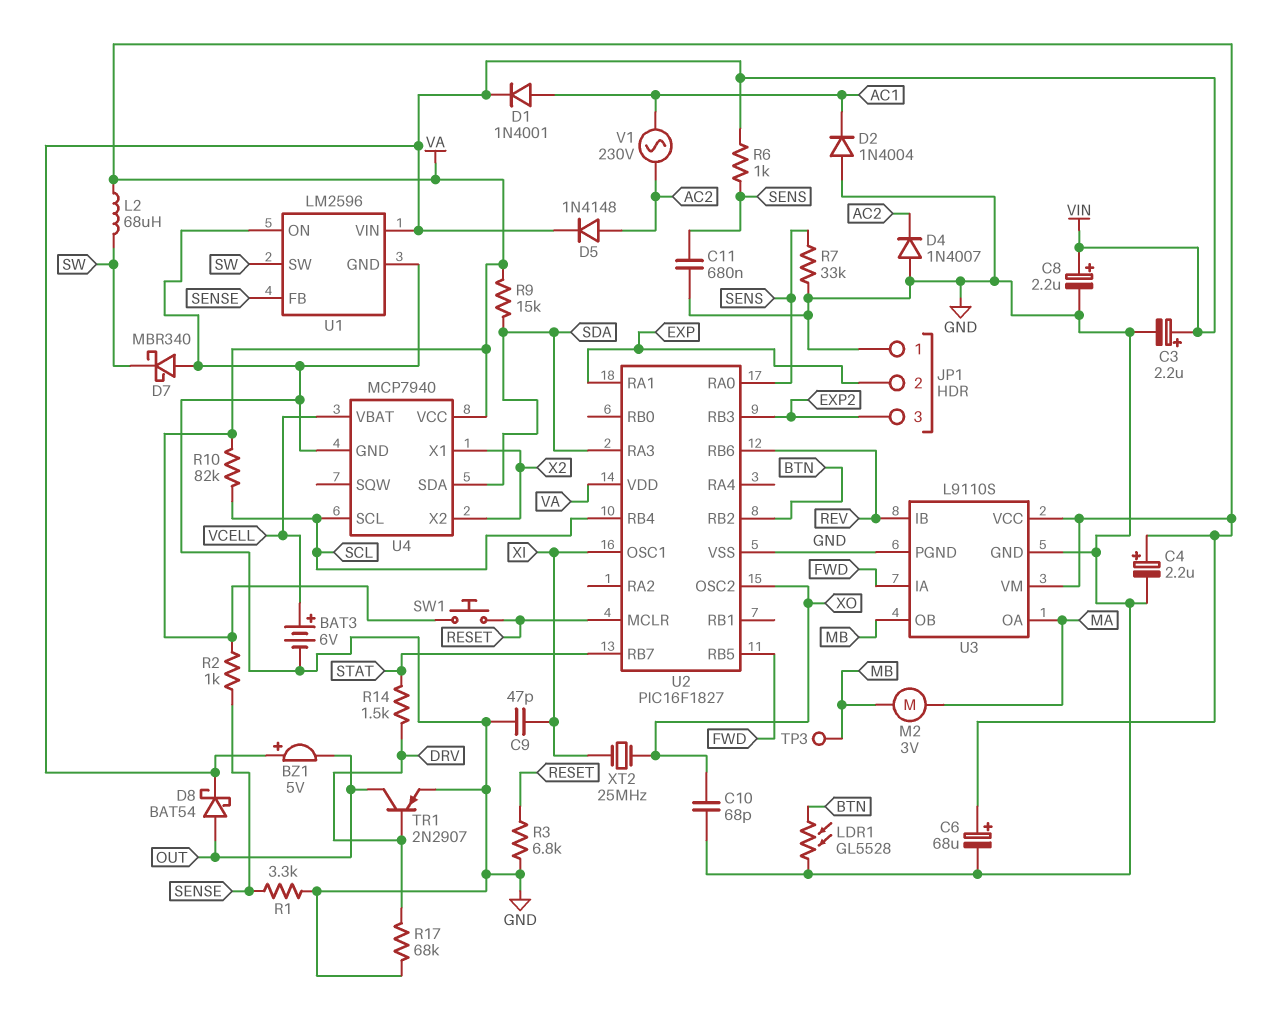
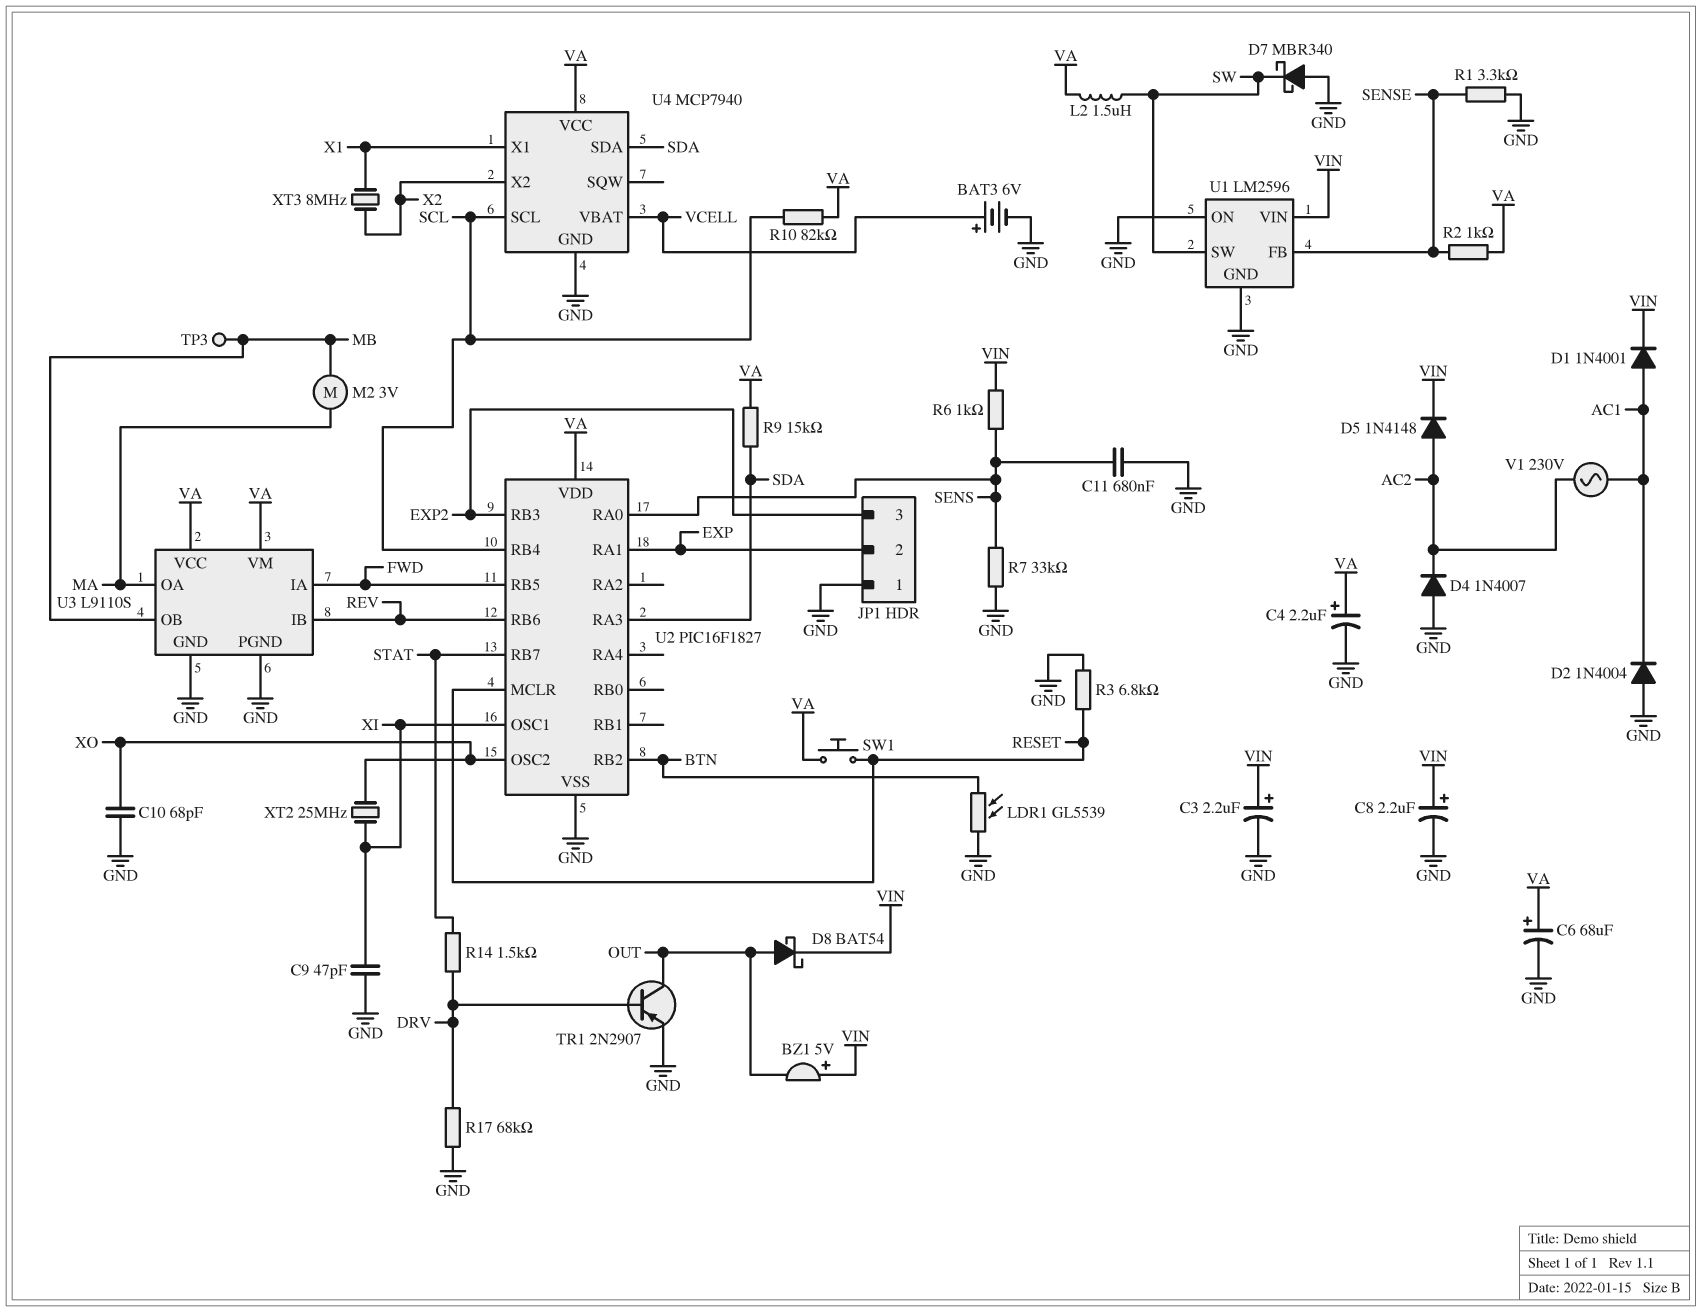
L2: 68uH (SW, VA) -> 1.5uH (SW, VA)
LDR1: GL5528 (BTN, GND) -> GL5539 (BTN, GND)
U4 pin X1: X2 -> X1
XT3: none -> 8MHz (X1, X2)

